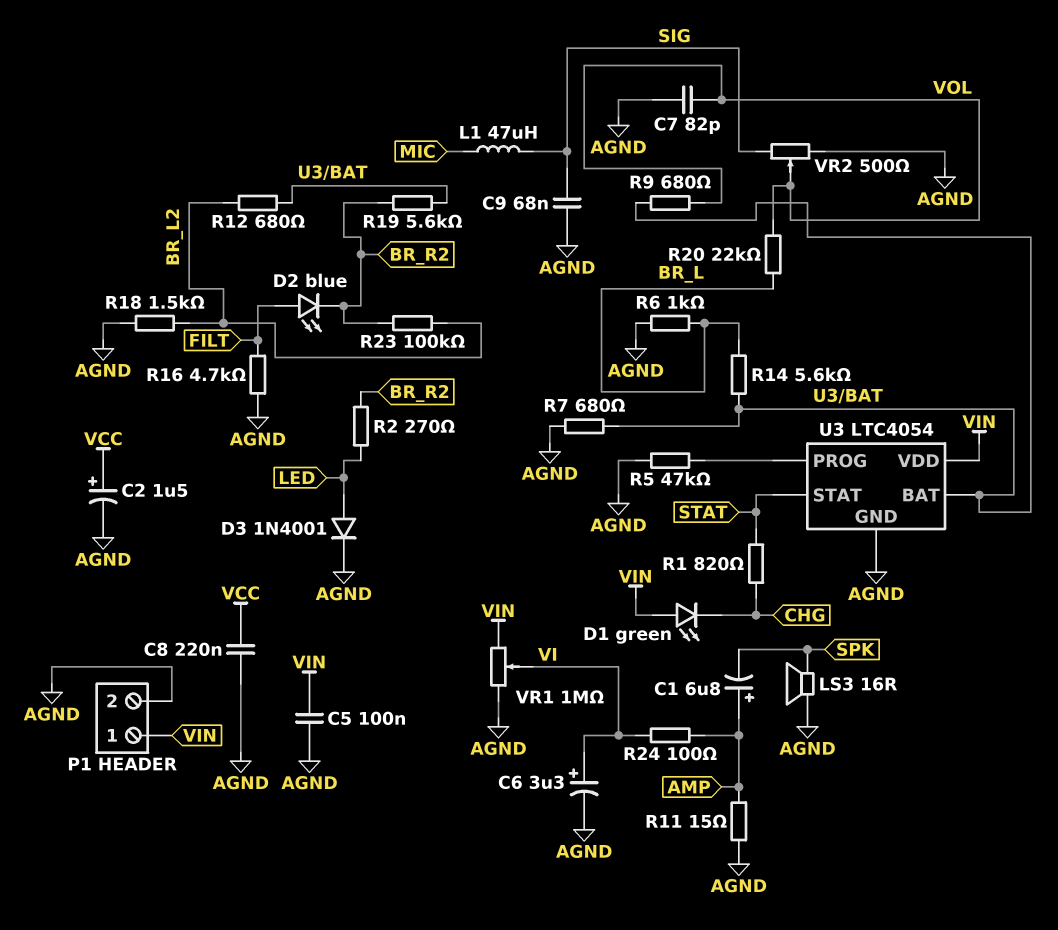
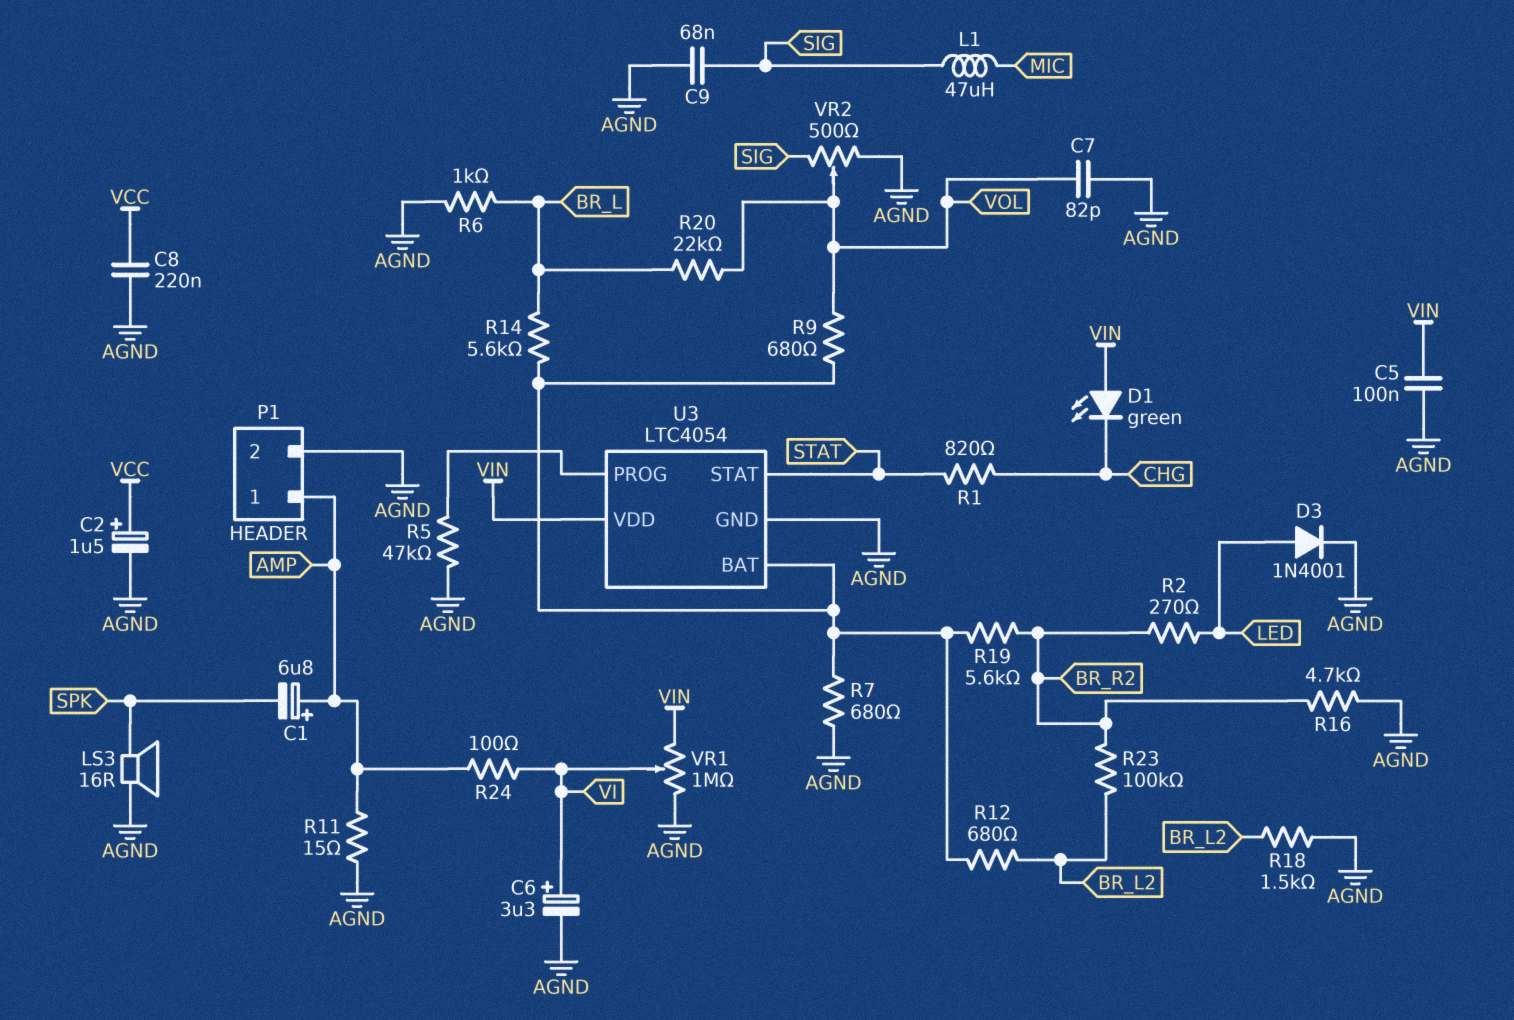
D2: LED blue (A FILT, K BR_R2) -> none
P1 pin 1: VIN -> AMP
R16: 4.7k (AGND, FILT) -> 4.7k (AGND, BR_R2)

